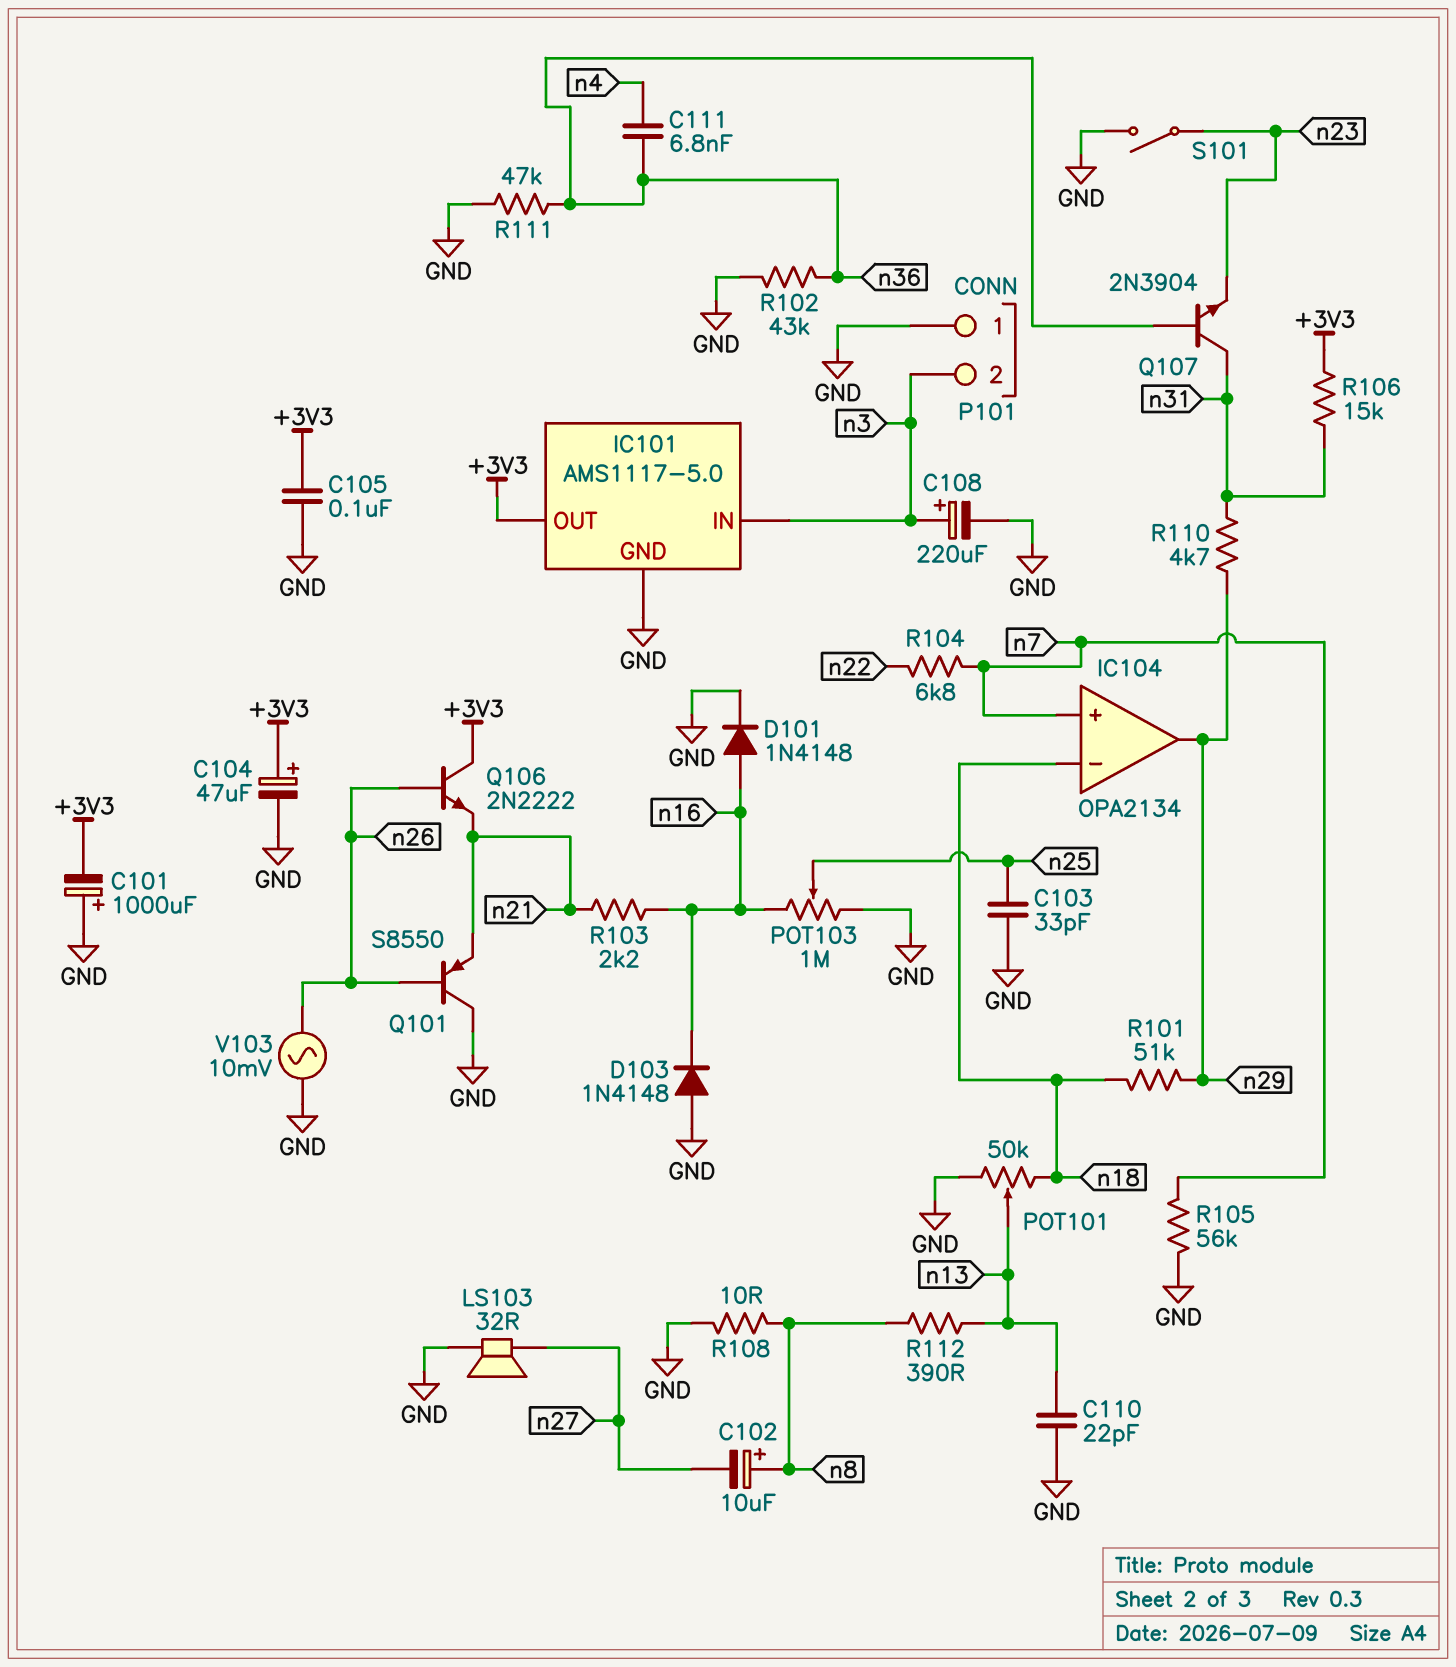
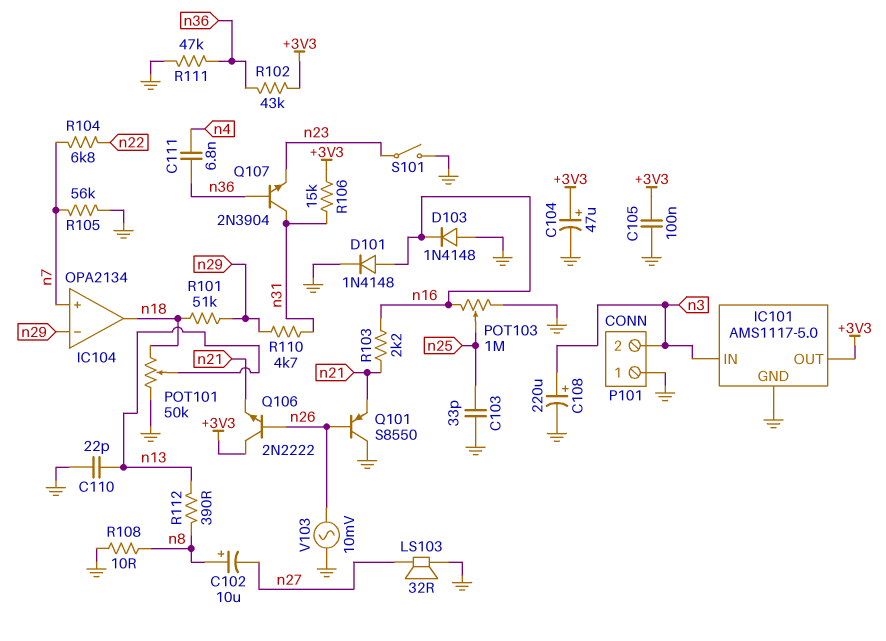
C101: 1000uF (plus GND, minus +3V3) -> none
IC104 pin in-: n18 -> n29
IC104 pin out: n29 -> n18
R102: 43k (GND, n36) -> 43k (+3V3, n36)

